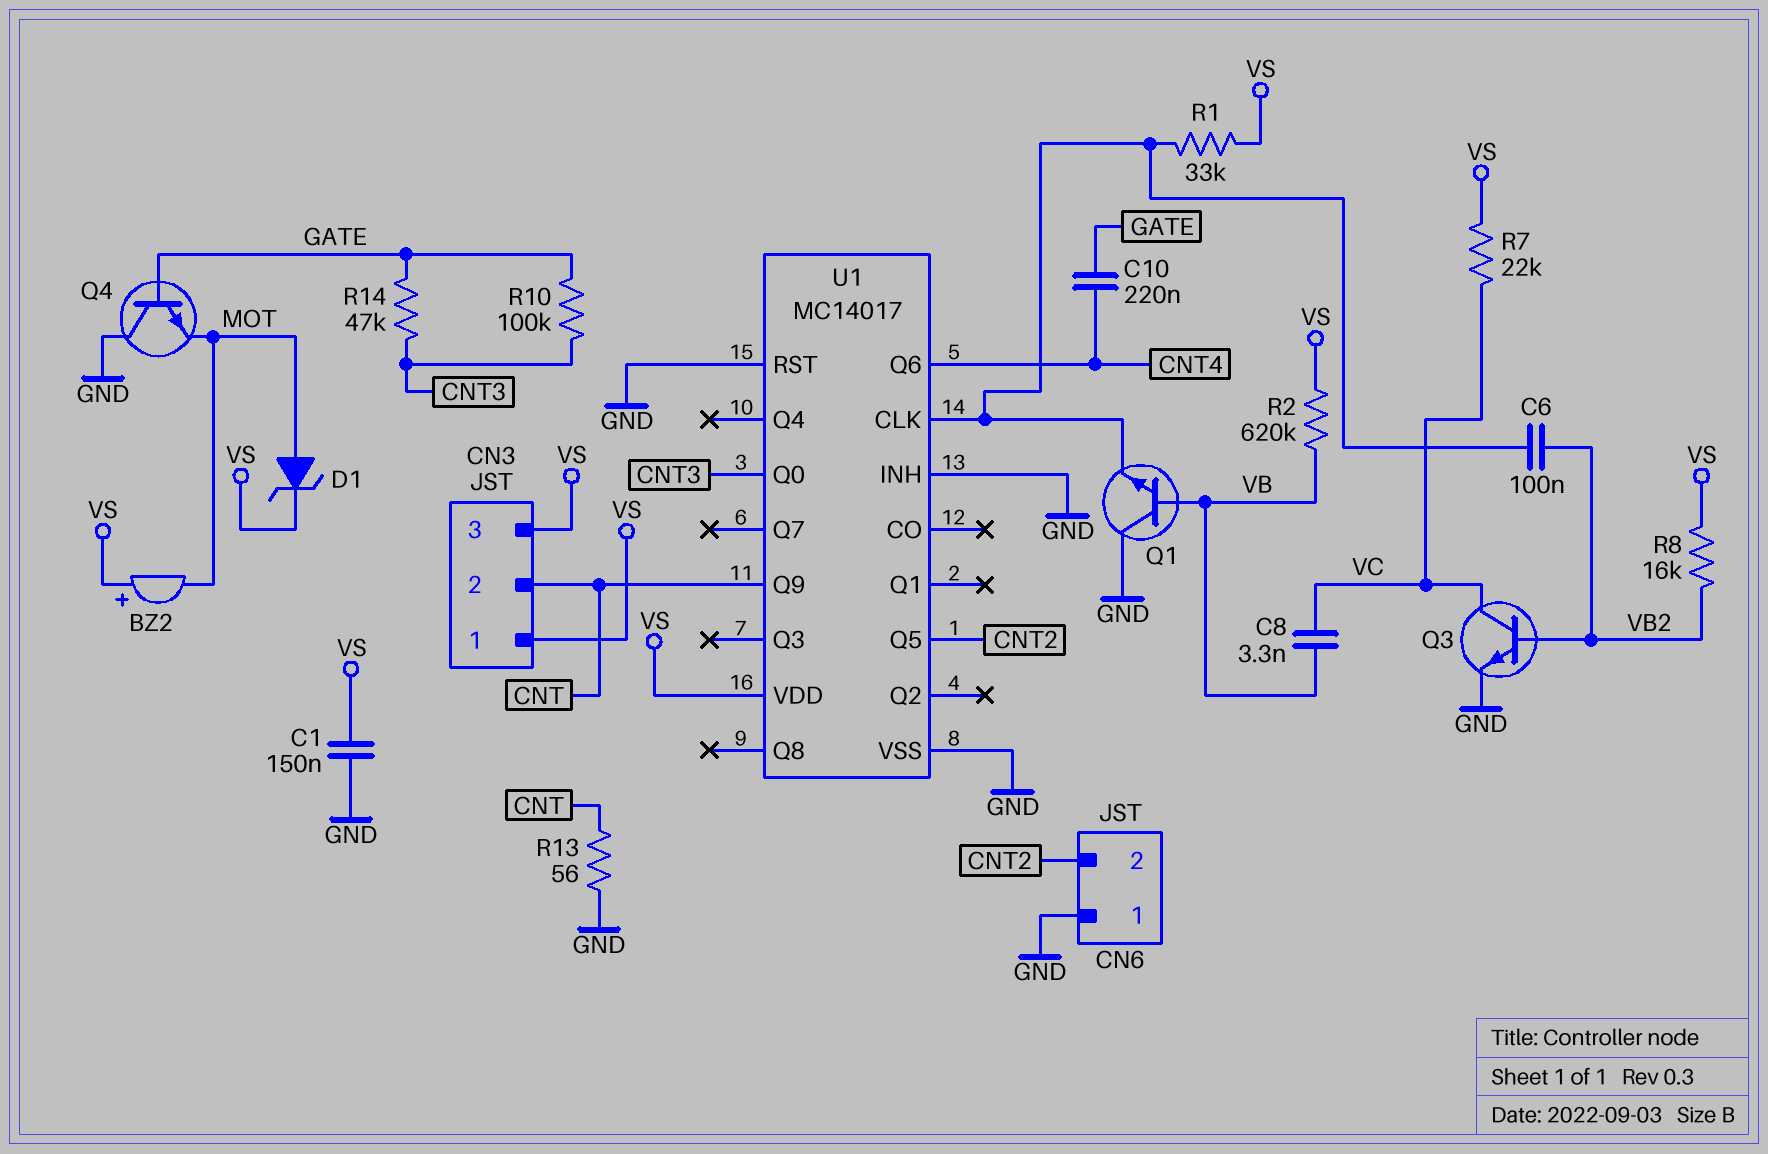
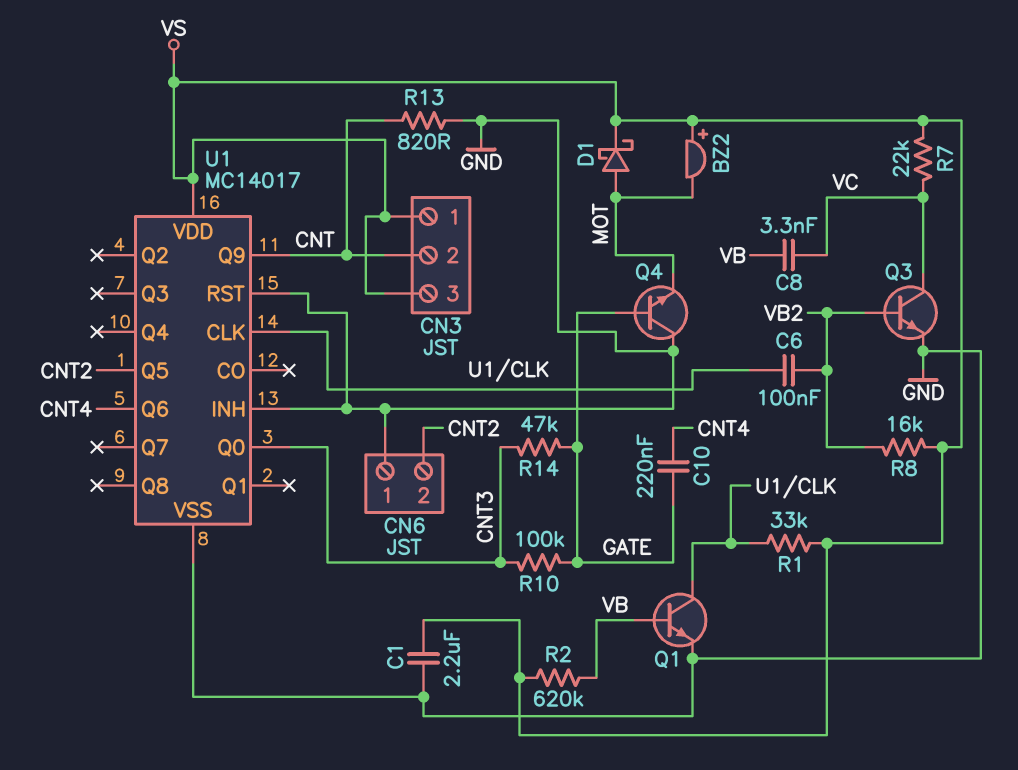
C1: 150nF (GND, VS) -> 2.2uF (GND, VS)
D1: zener (A MOT, K VS) -> schottky (A MOT, K VS)
Q1: NPN (B VB, C GND, E U1/CLK) -> NPN (B VB, C U1/CLK, E GND)
R13: 56 (CNT, GND) -> 820 (CNT, GND)

